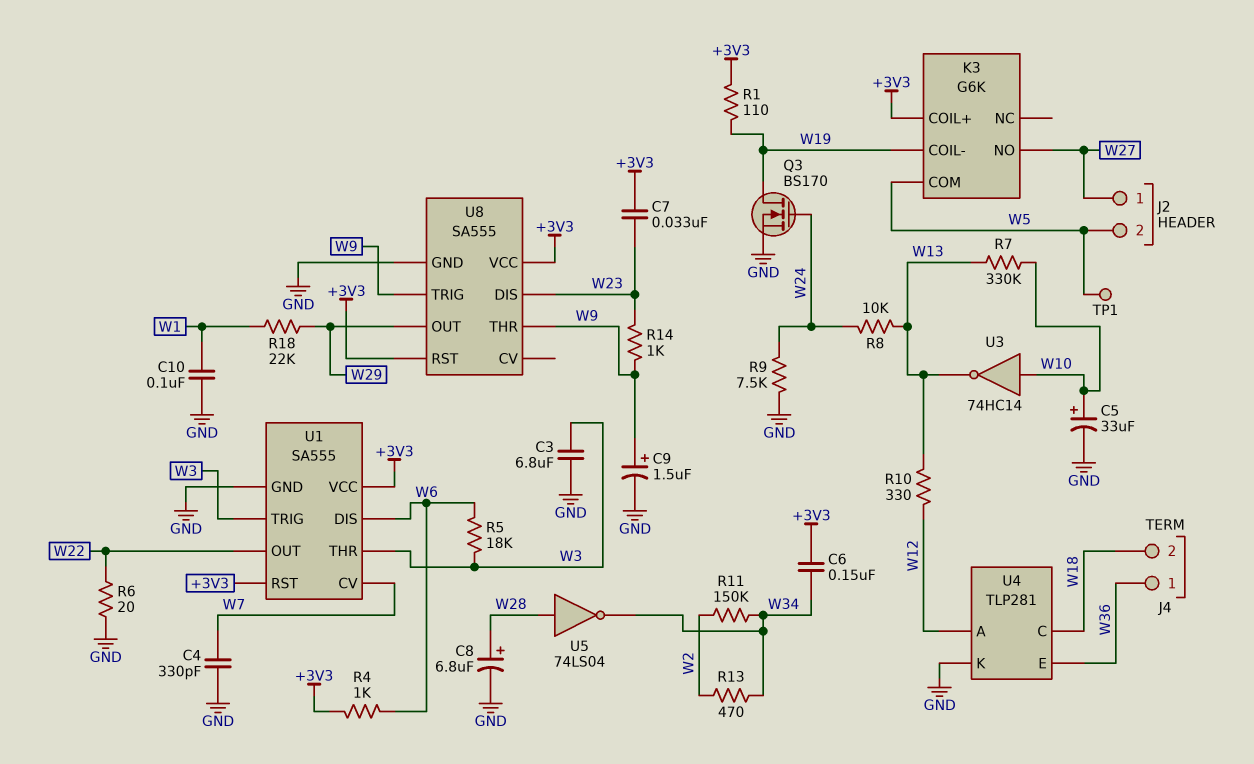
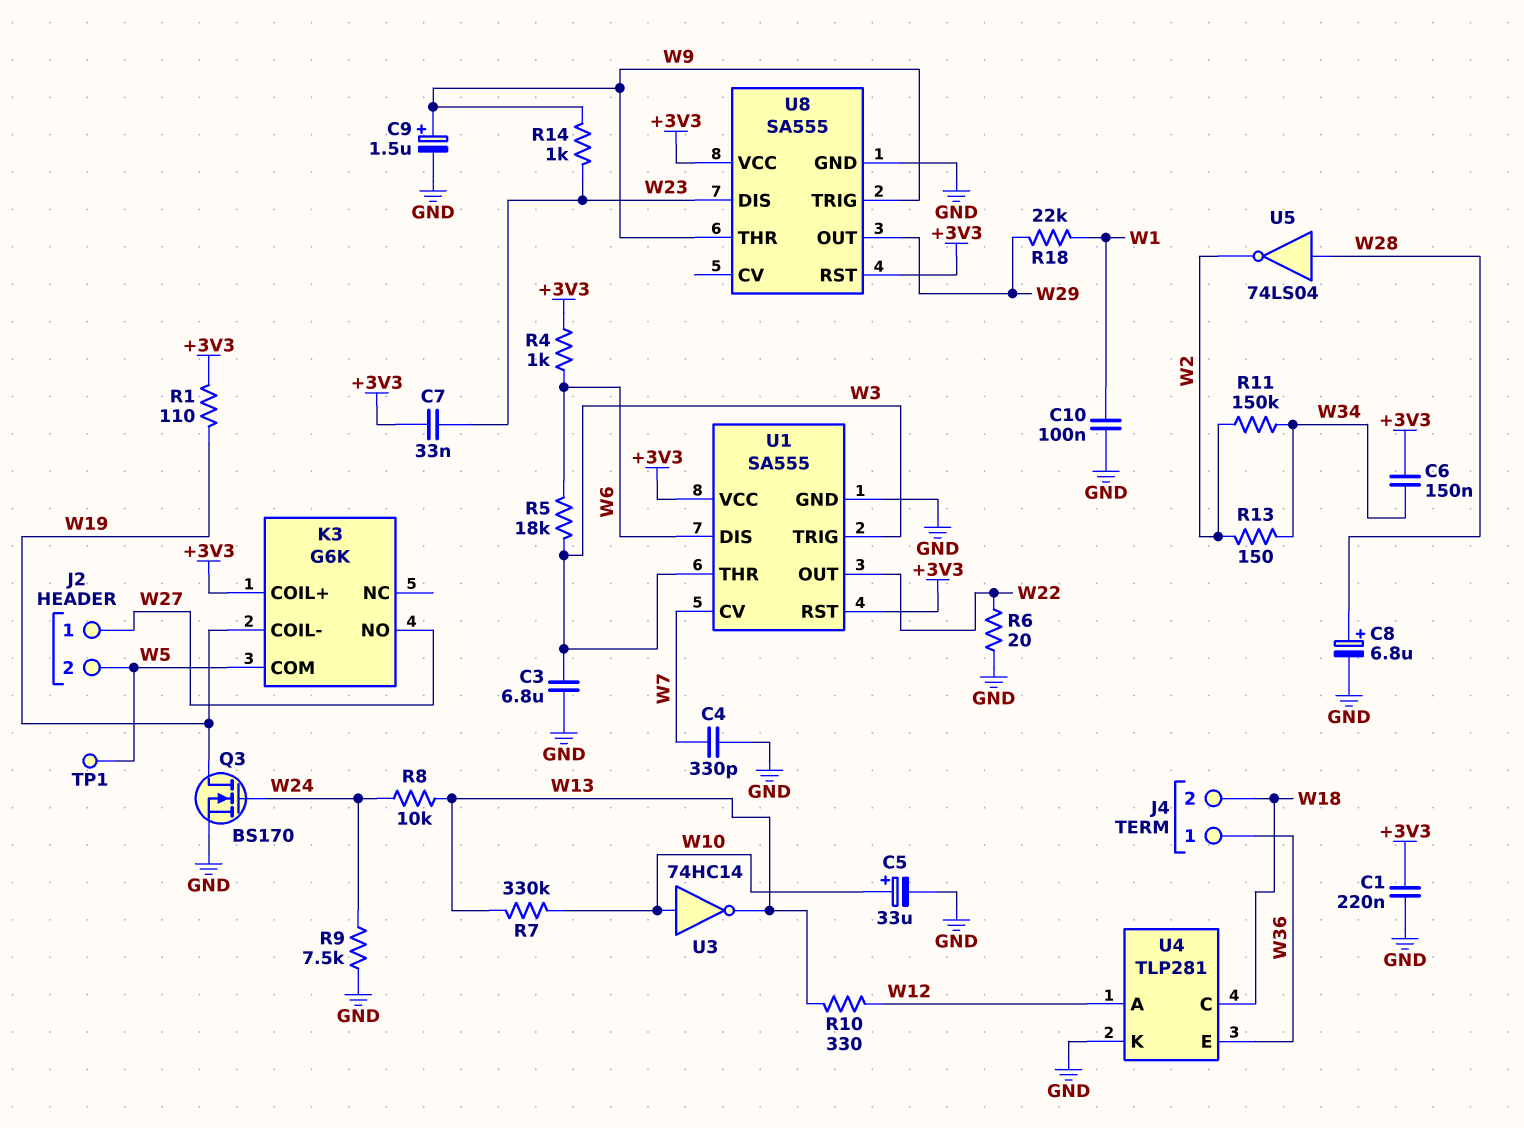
C1: none -> 220nF (+3V3, GND)
R13: 470 (W2, W34) -> 150 (W2, W34)
U5: NOT 74LS04 (in W28, out W34) -> NOT 74LS04 (in W28, out W2)

